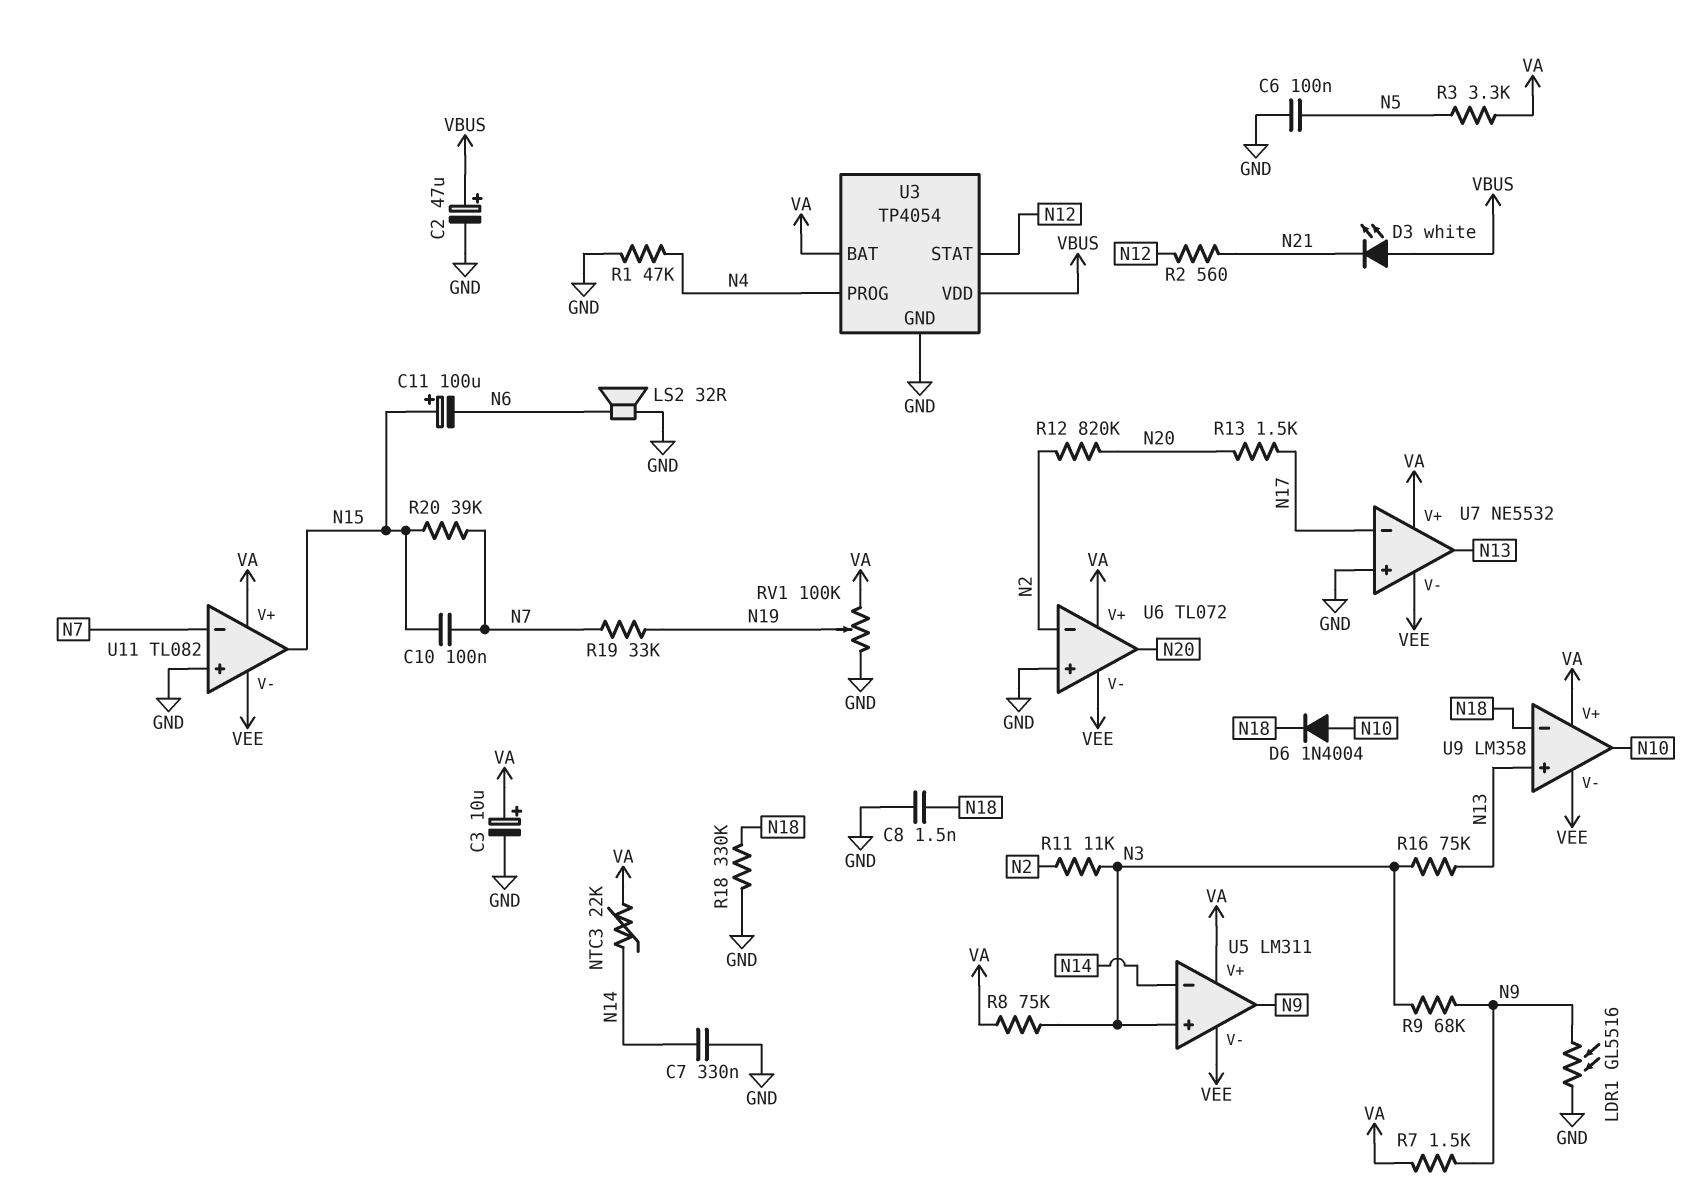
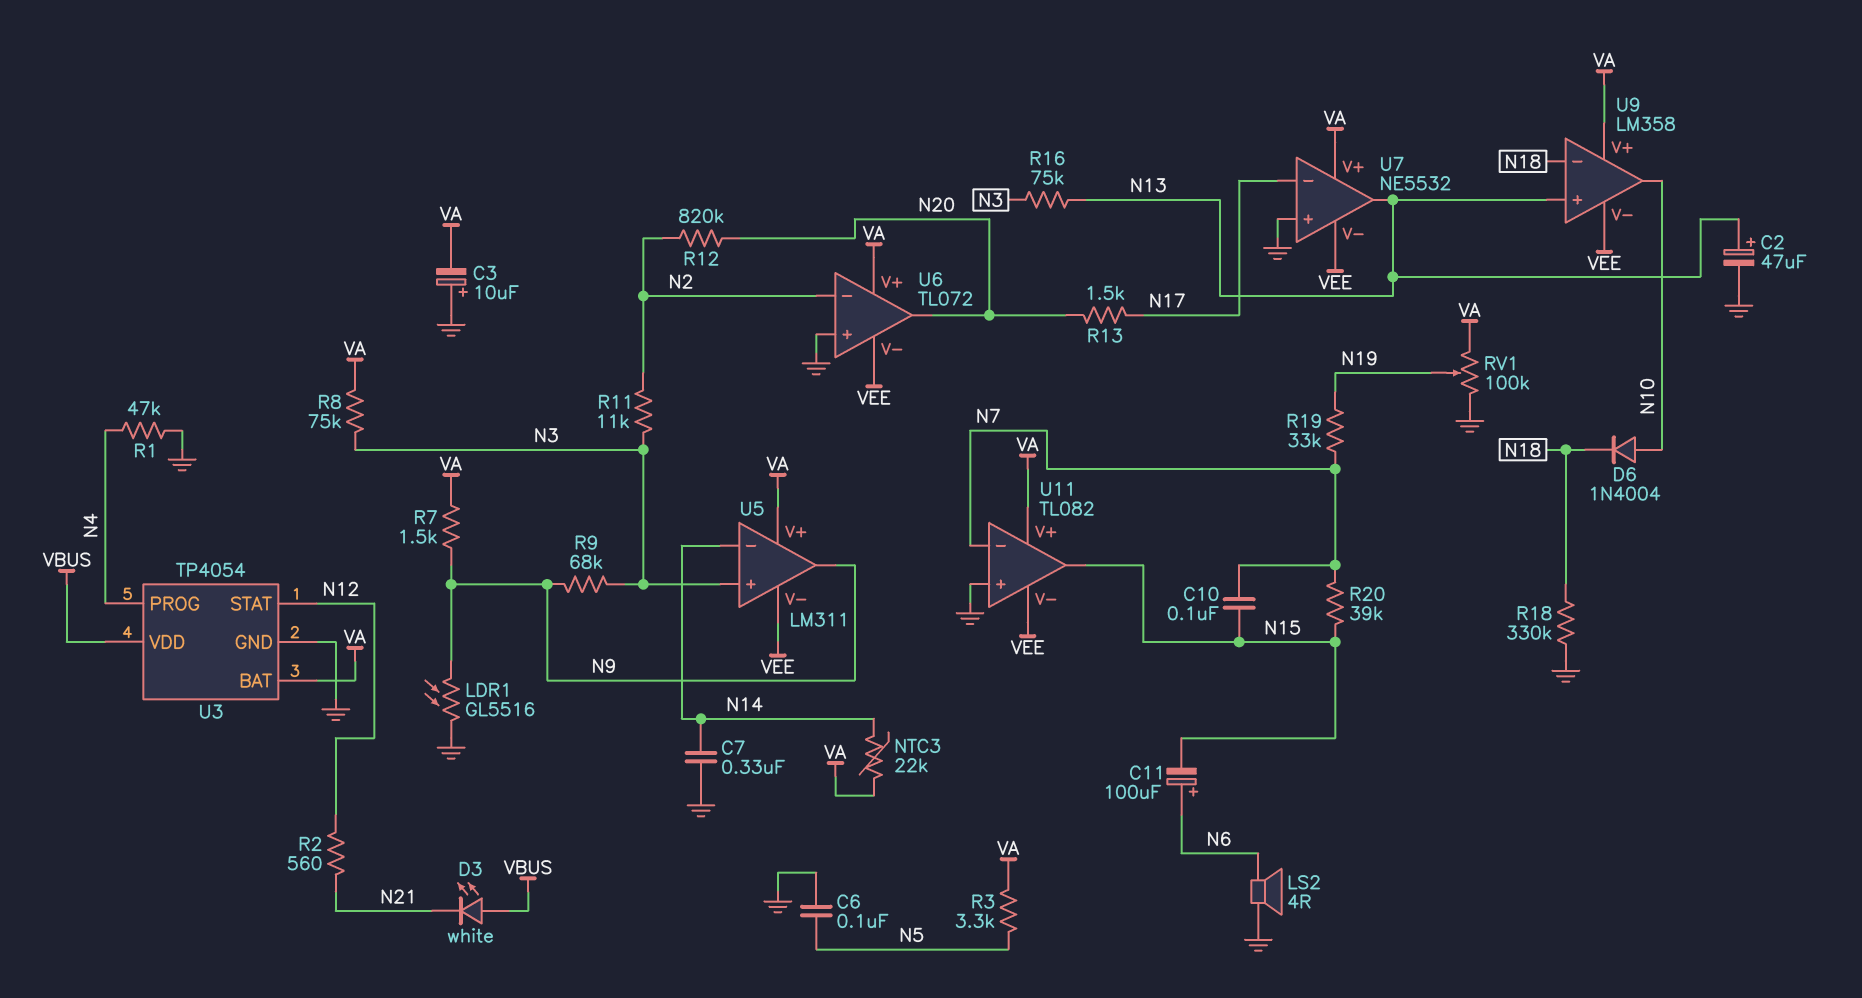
C2: 47uF (plus VBUS, minus GND) -> 47uF (plus N13, minus GND)
C3: 10uF (plus VA, minus GND) -> 10uF (plus GND, minus VA)
C8: 1.5nF (GND, N18) -> none
C11: 100uF (plus N15, minus N6) -> 100uF (plus N6, minus N15)
LS2: speaker 32R (GND, N6) -> speaker 4R (GND, N6)

